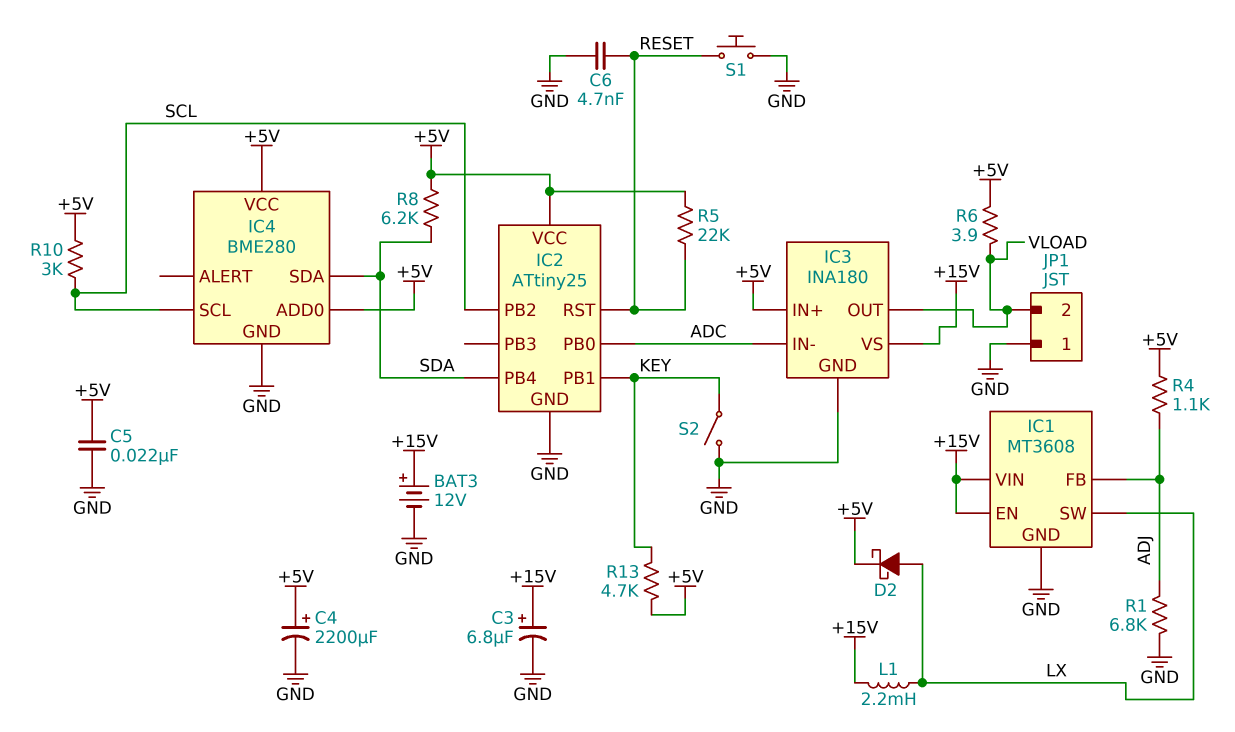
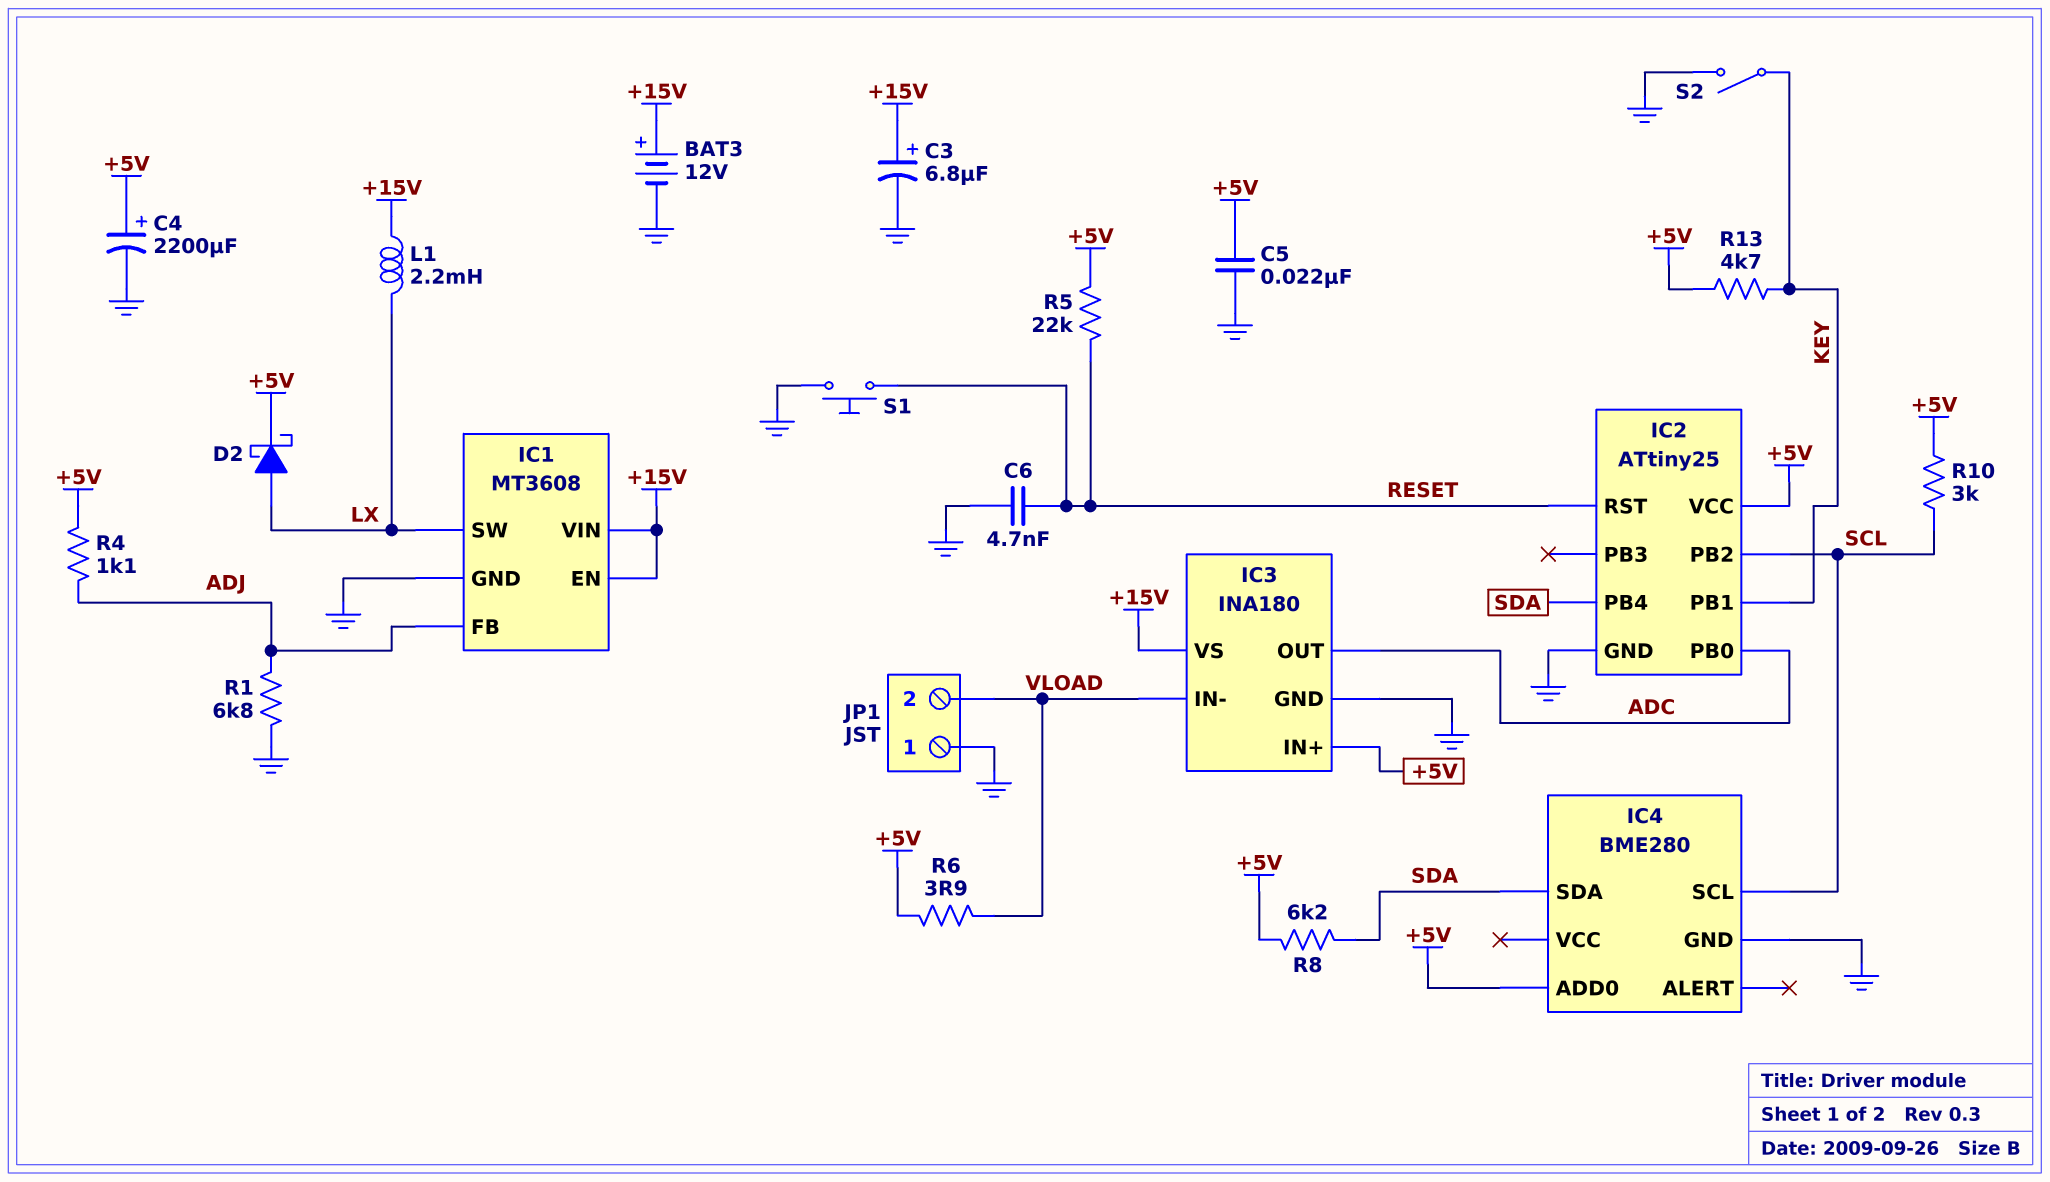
IC3 pin IN-: ADC -> VLOAD
IC3 pin OUT: VLOAD -> ADC
IC4 pin VCC: +5V -> none

